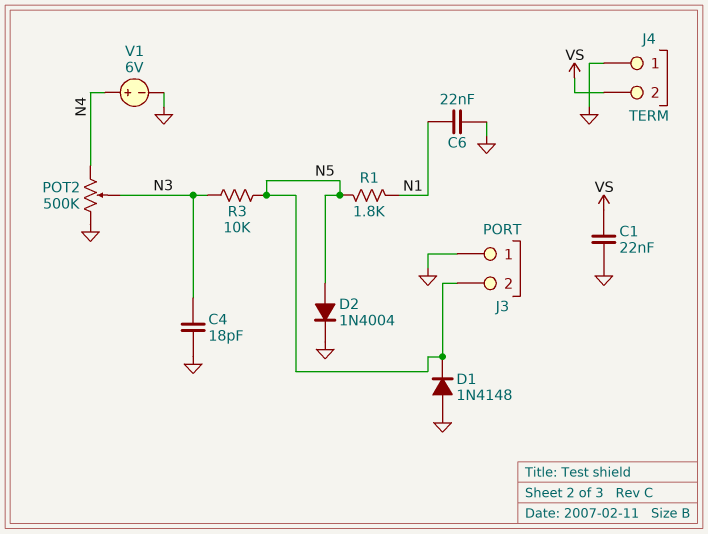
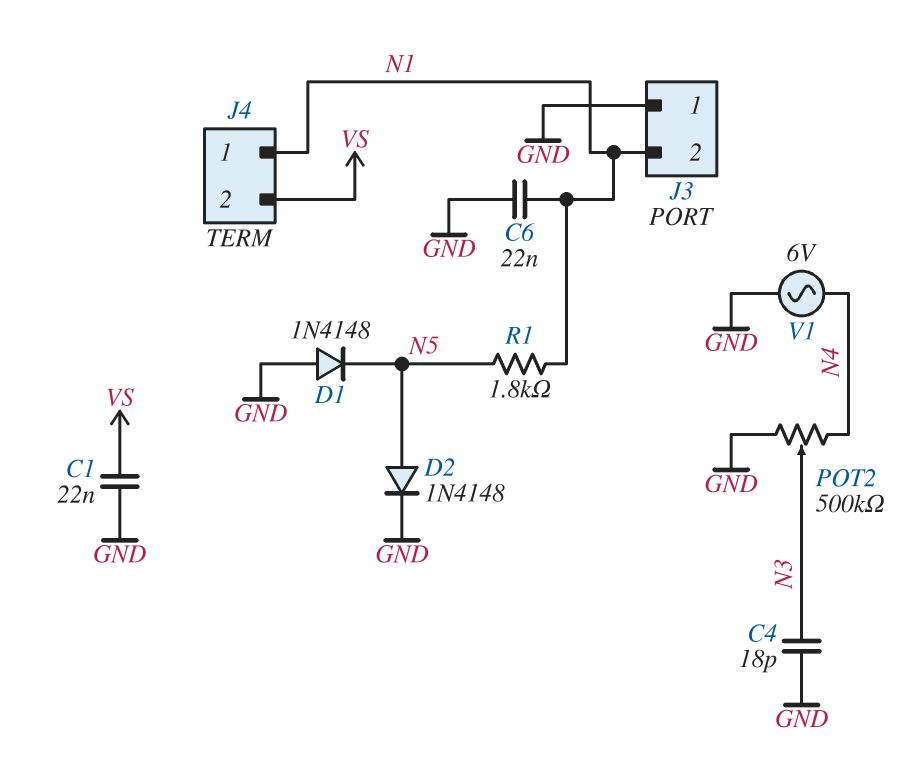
D2: diode 1N4004 (A N5, K GND) -> diode 1N4148 (A N5, K GND)
J3 pin 2: N5 -> N1
J4 pin 1: GND -> N1
R3: 10k (N3, N5) -> none
V1: 6V (plus N4, minus GND) -> AC 6V (GND, N4)

